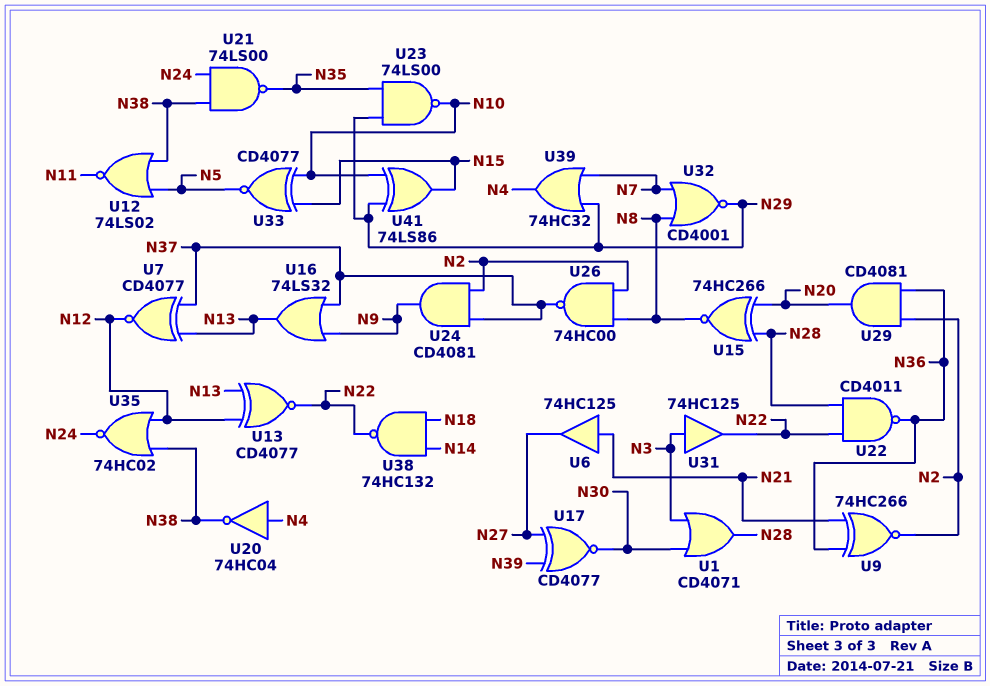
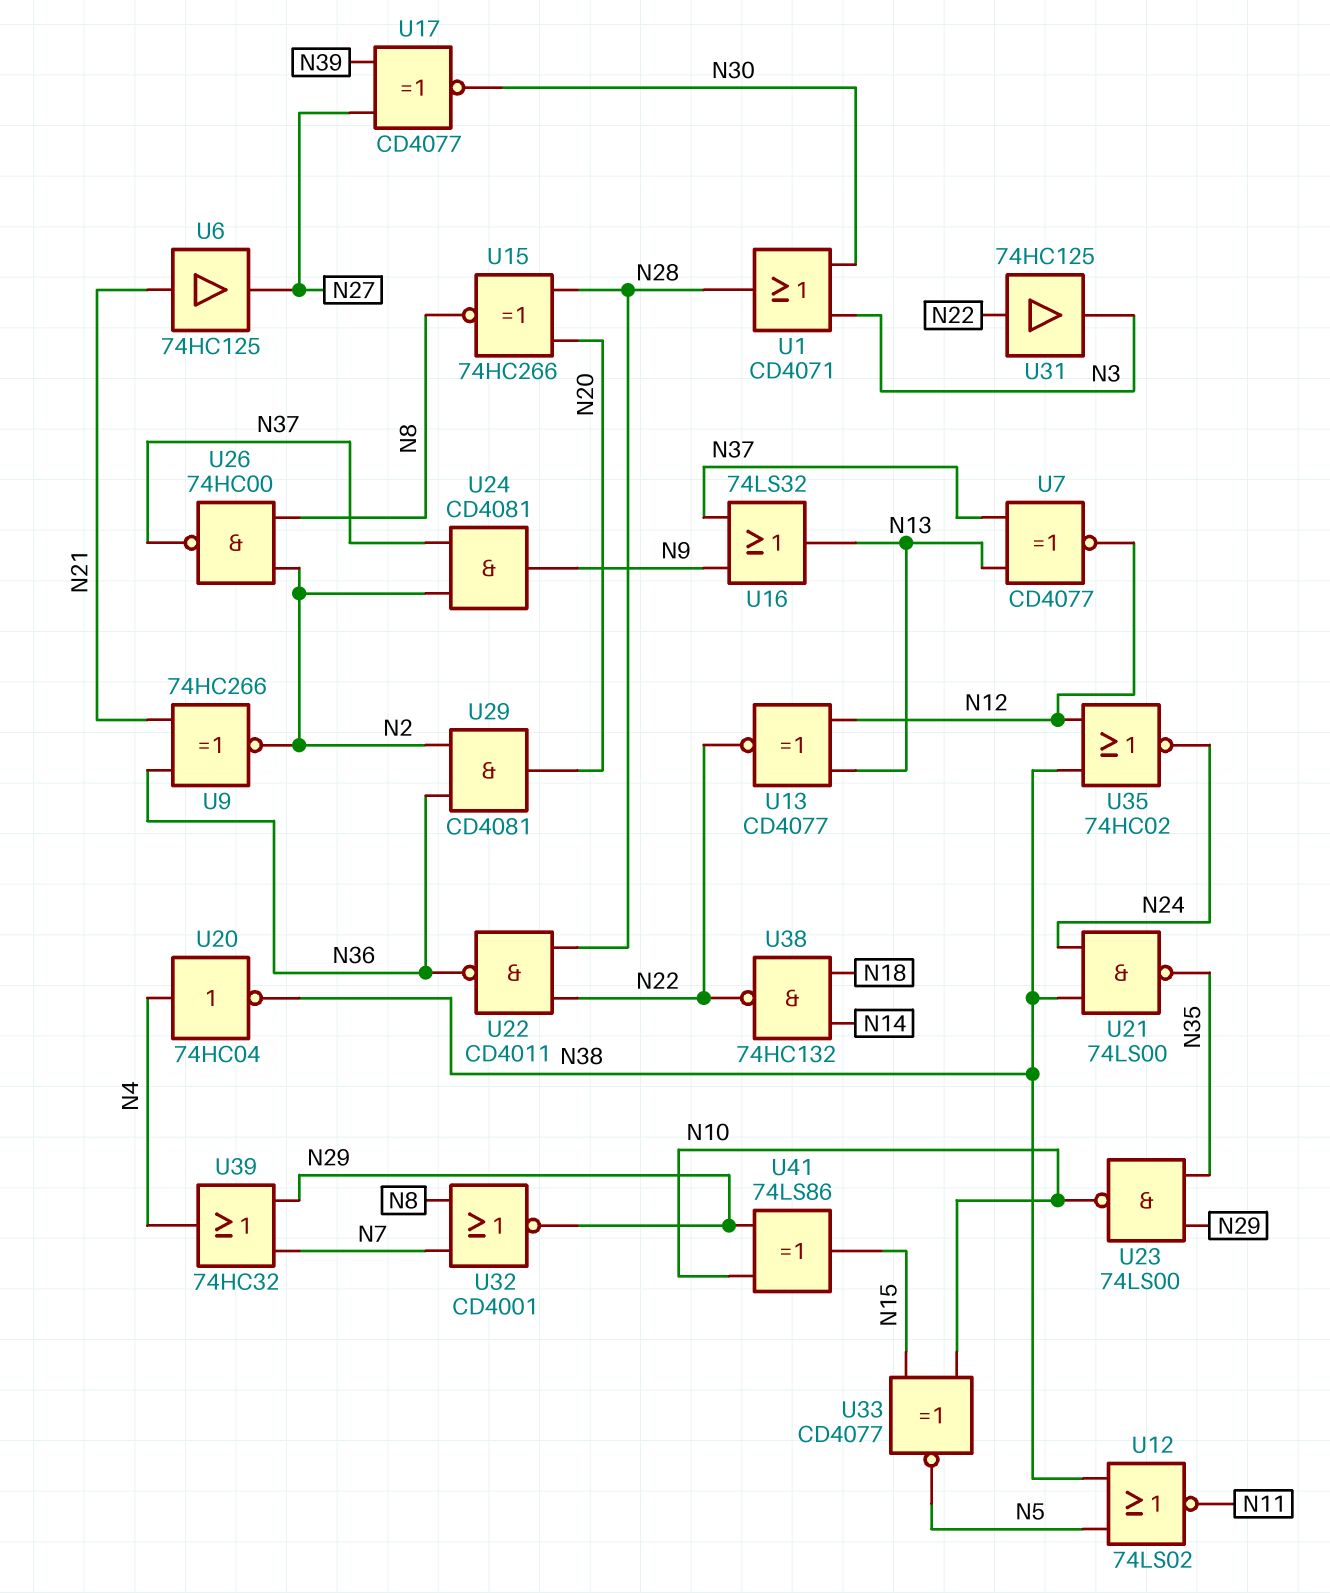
U31: buffer 74HC125 (in N3, out N22) -> buffer 74HC125 (in N22, out N3)

